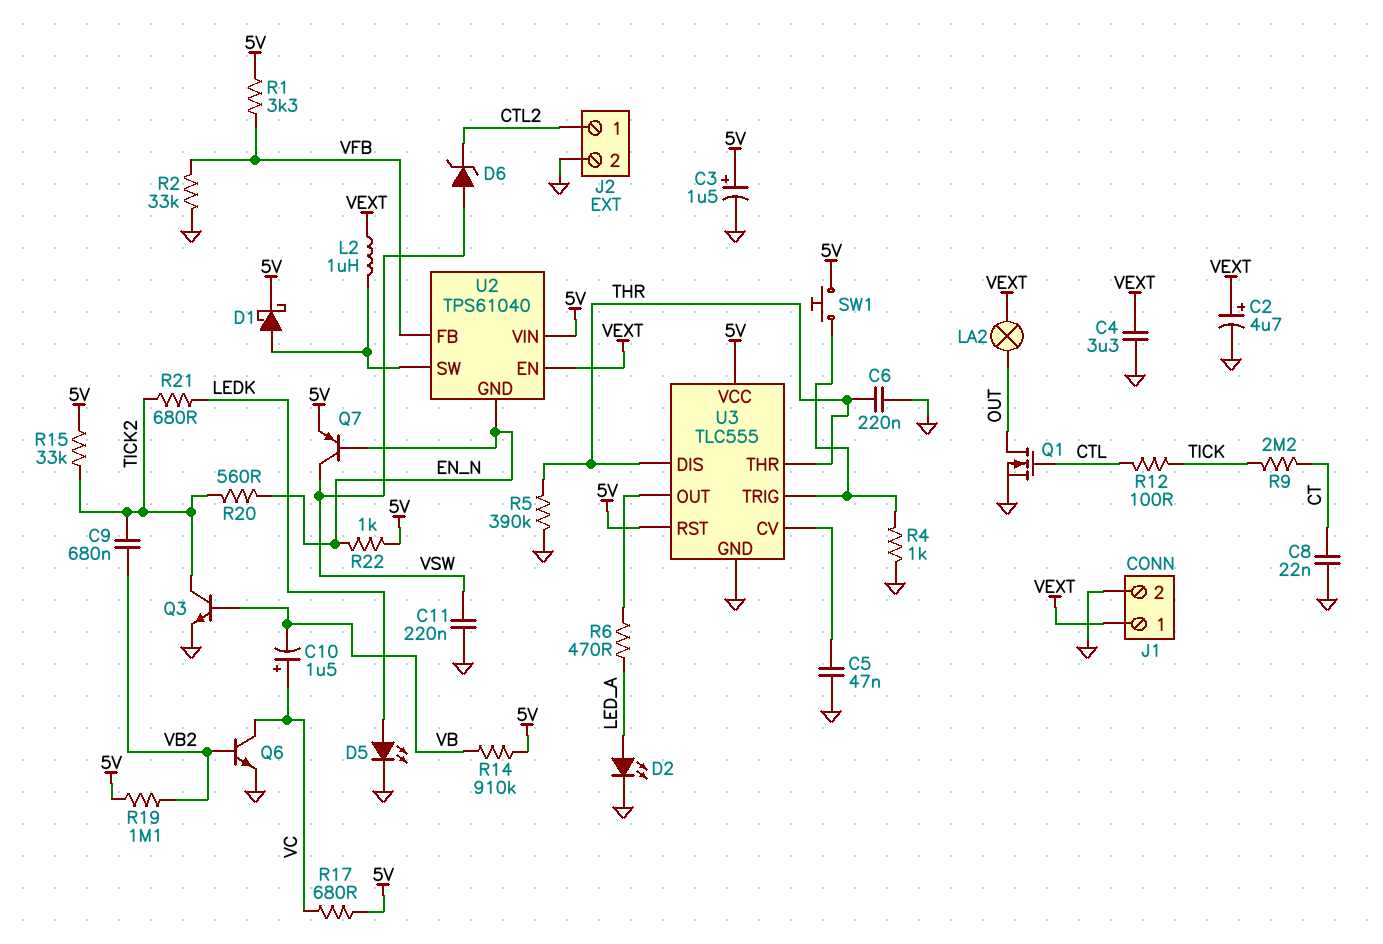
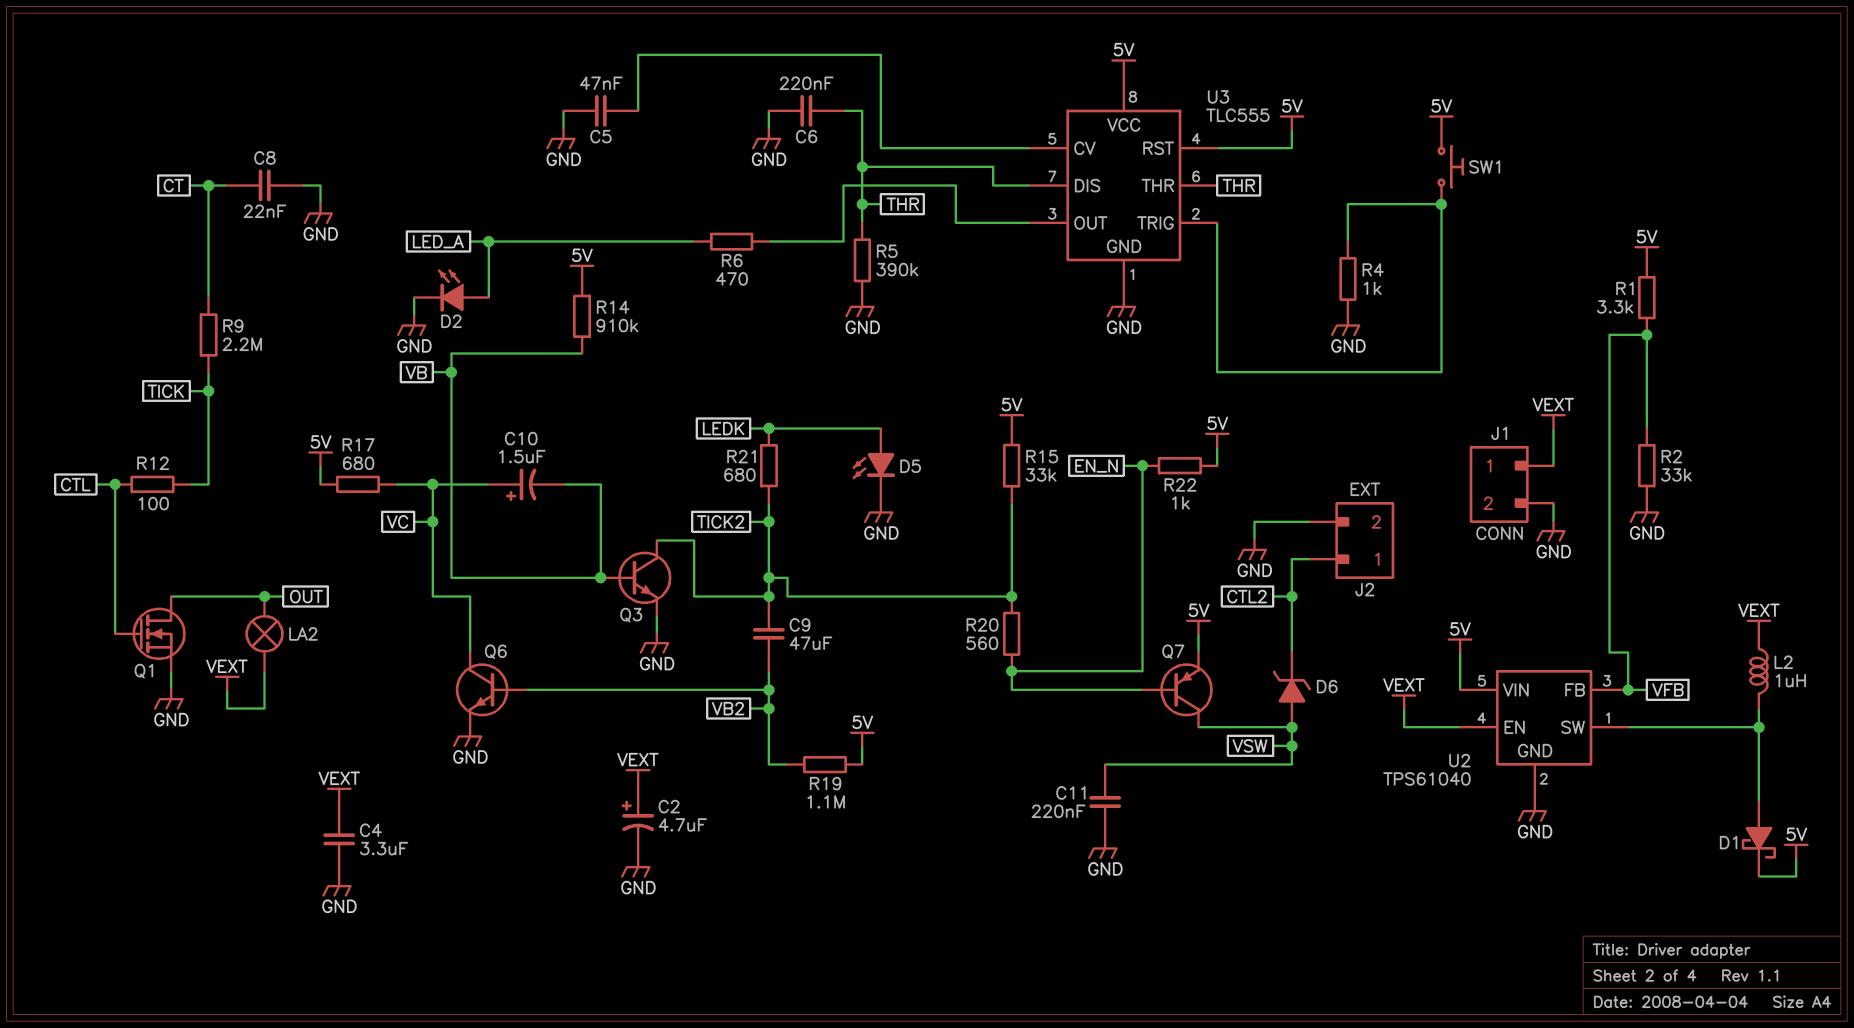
C3: 1.5uF (plus 5V, minus GND) -> none
C9: 680nF (TICK2, VB2) -> 47uF (TICK2, VB2)
U2 pin GND: EN_N -> GND

